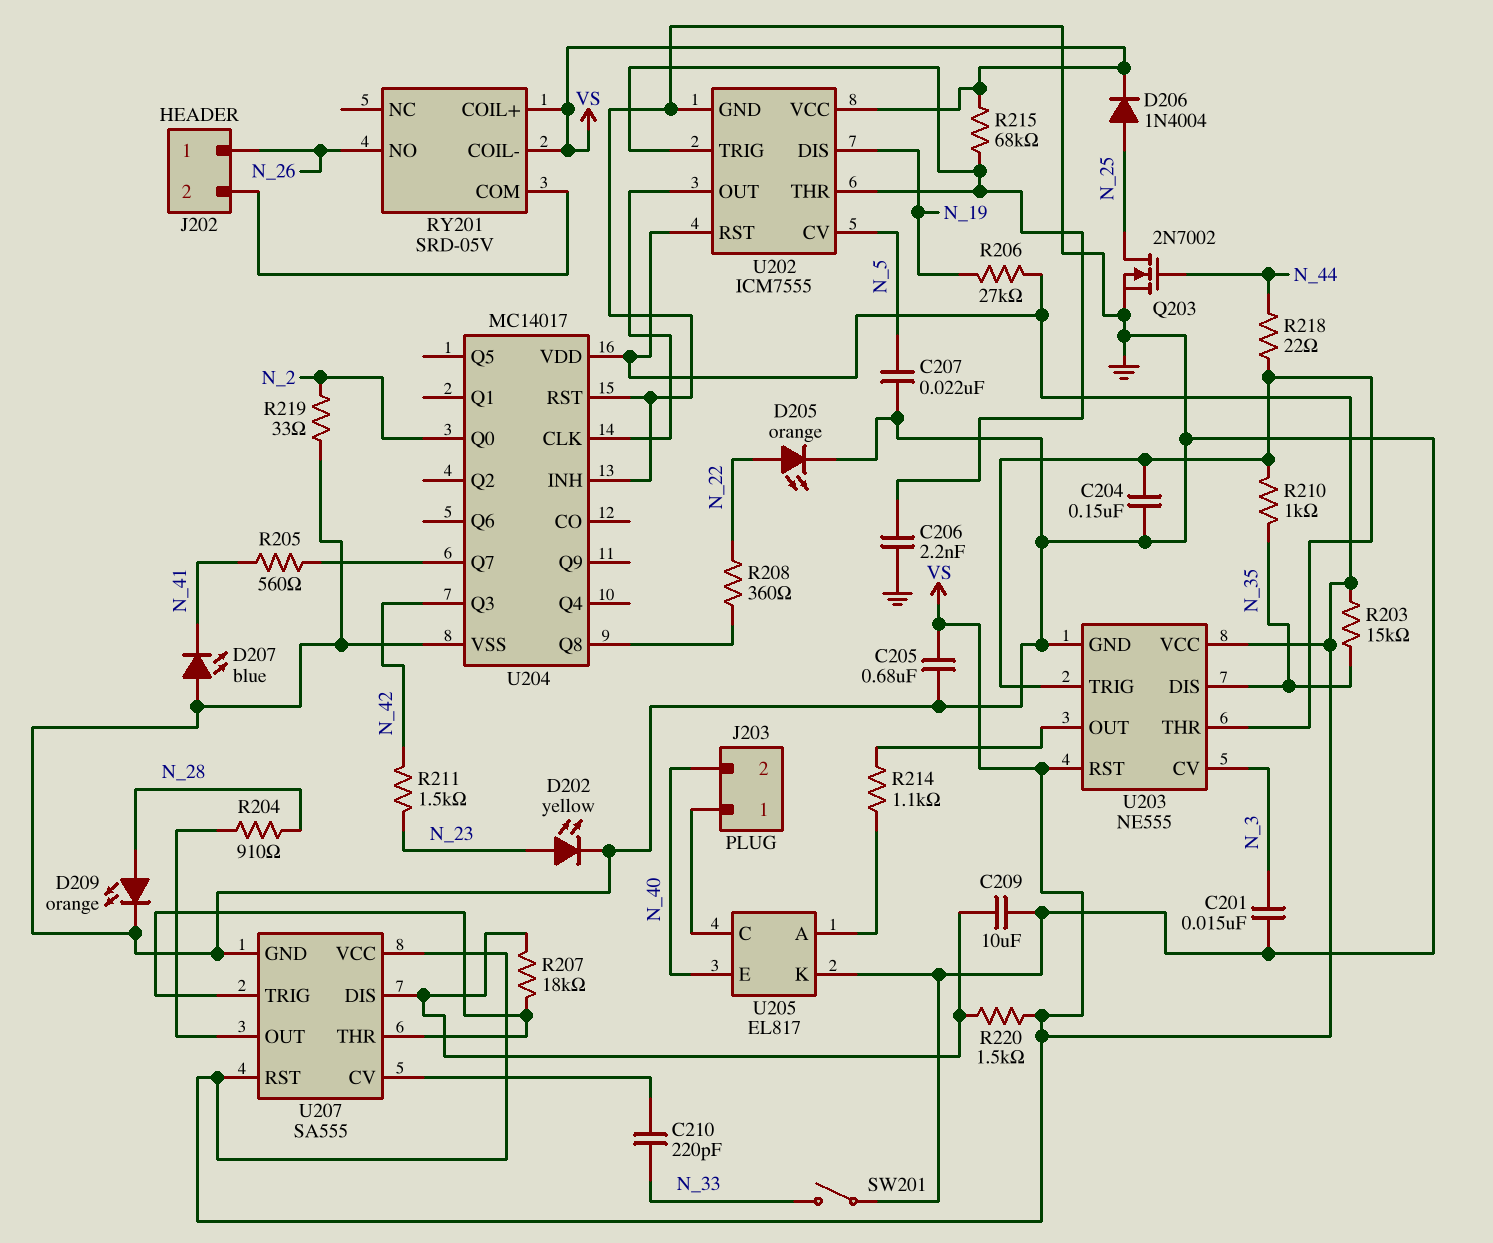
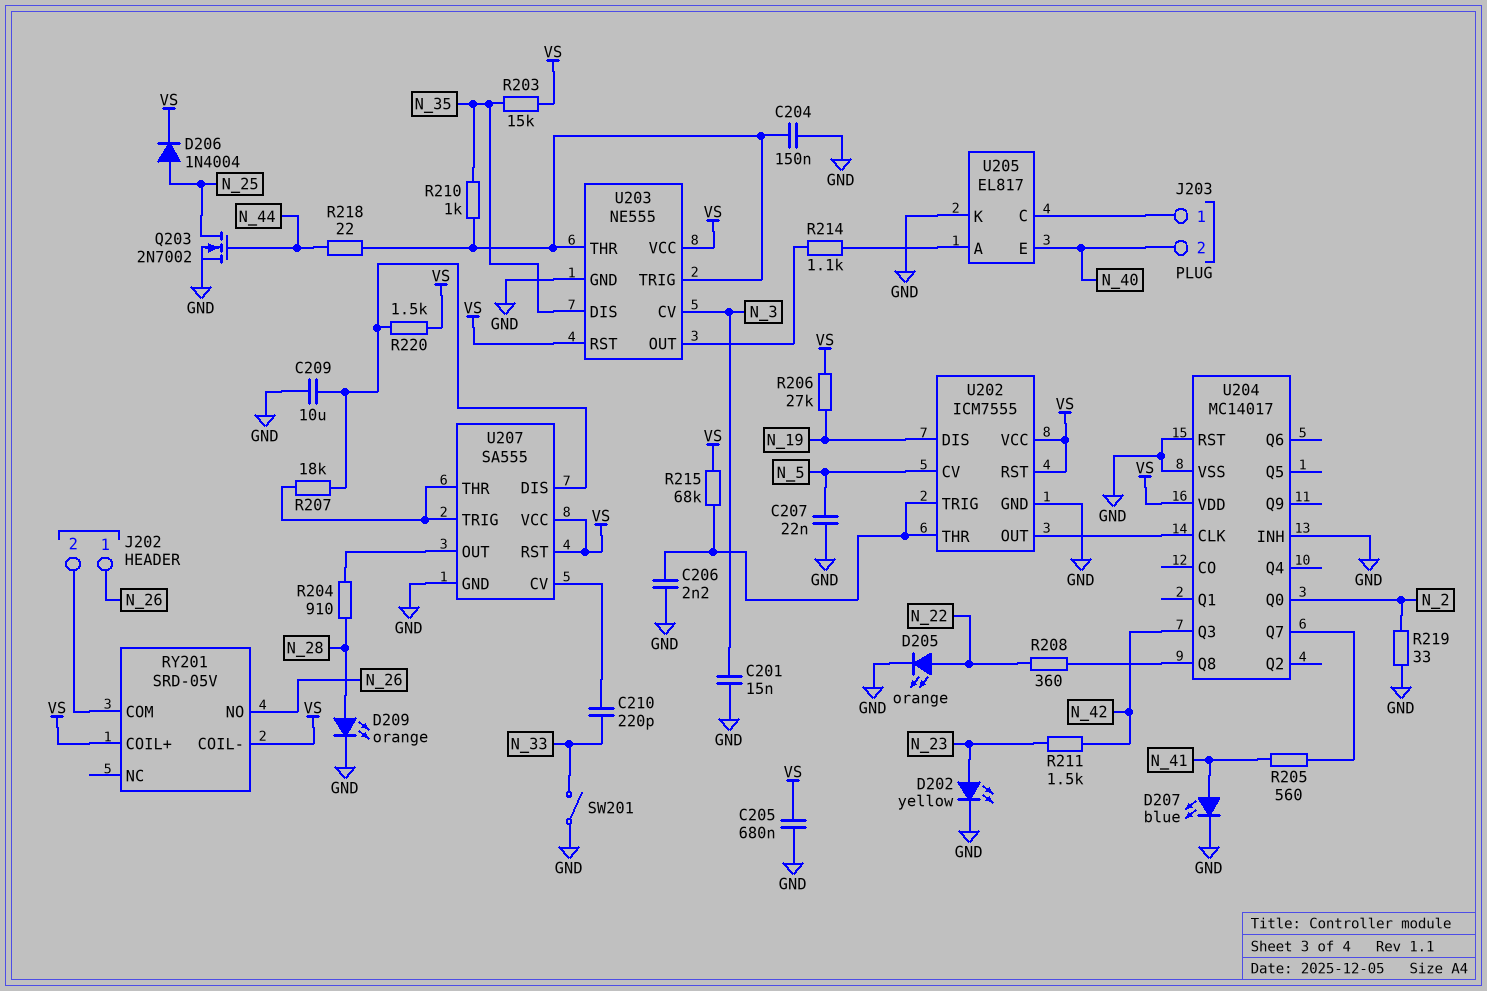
D207: LED blue (A GND, K N_41) -> LED blue (A N_41, K GND)

